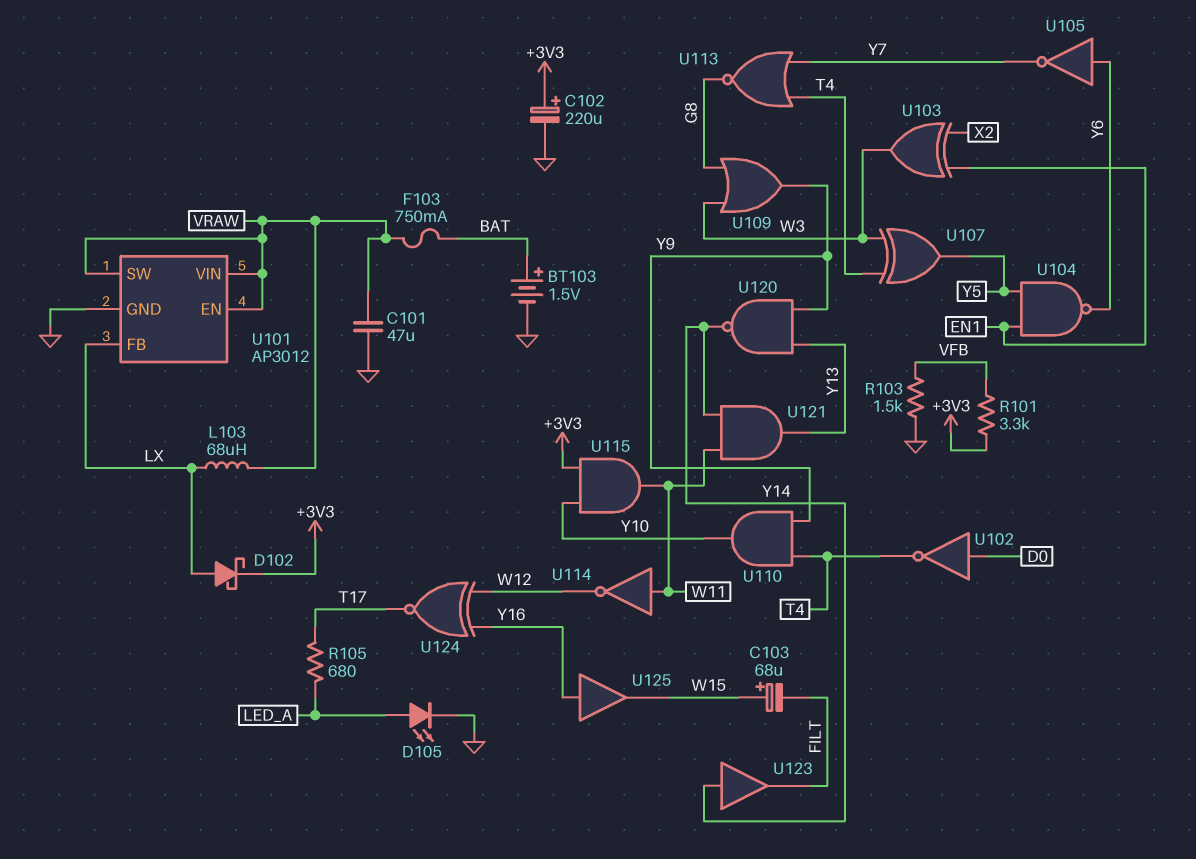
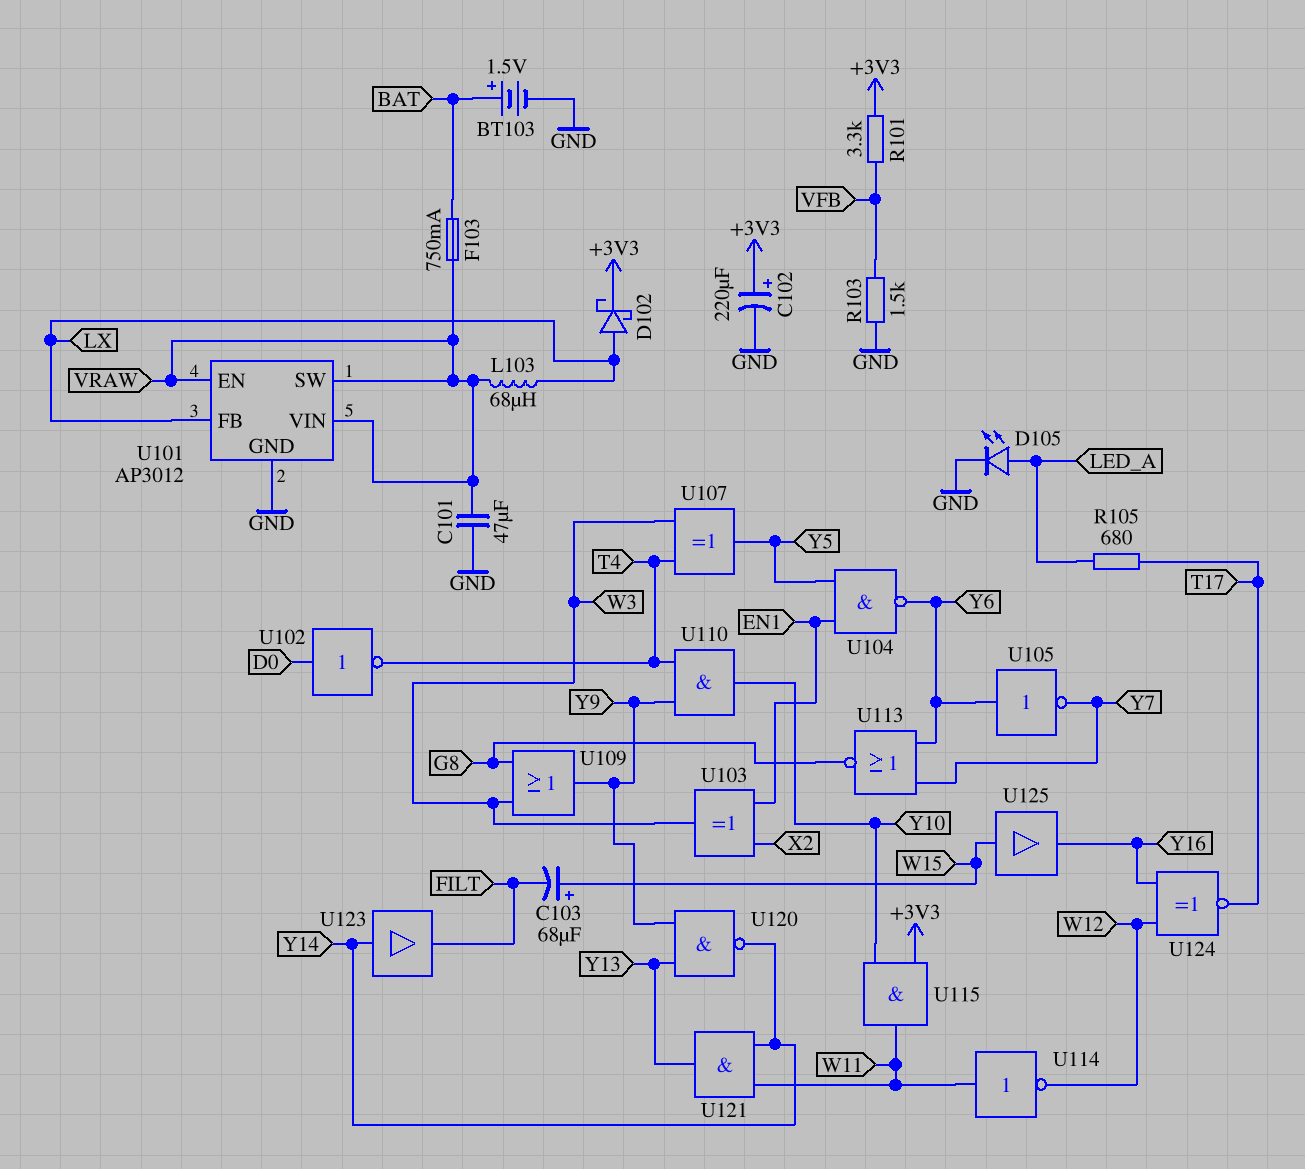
U113: NOR (in T4, in Y7, out G8) -> NOR (in Y6, in Y7, out G8)
U125: buffer (in Y16, out W15) -> buffer (in W15, out Y16)

